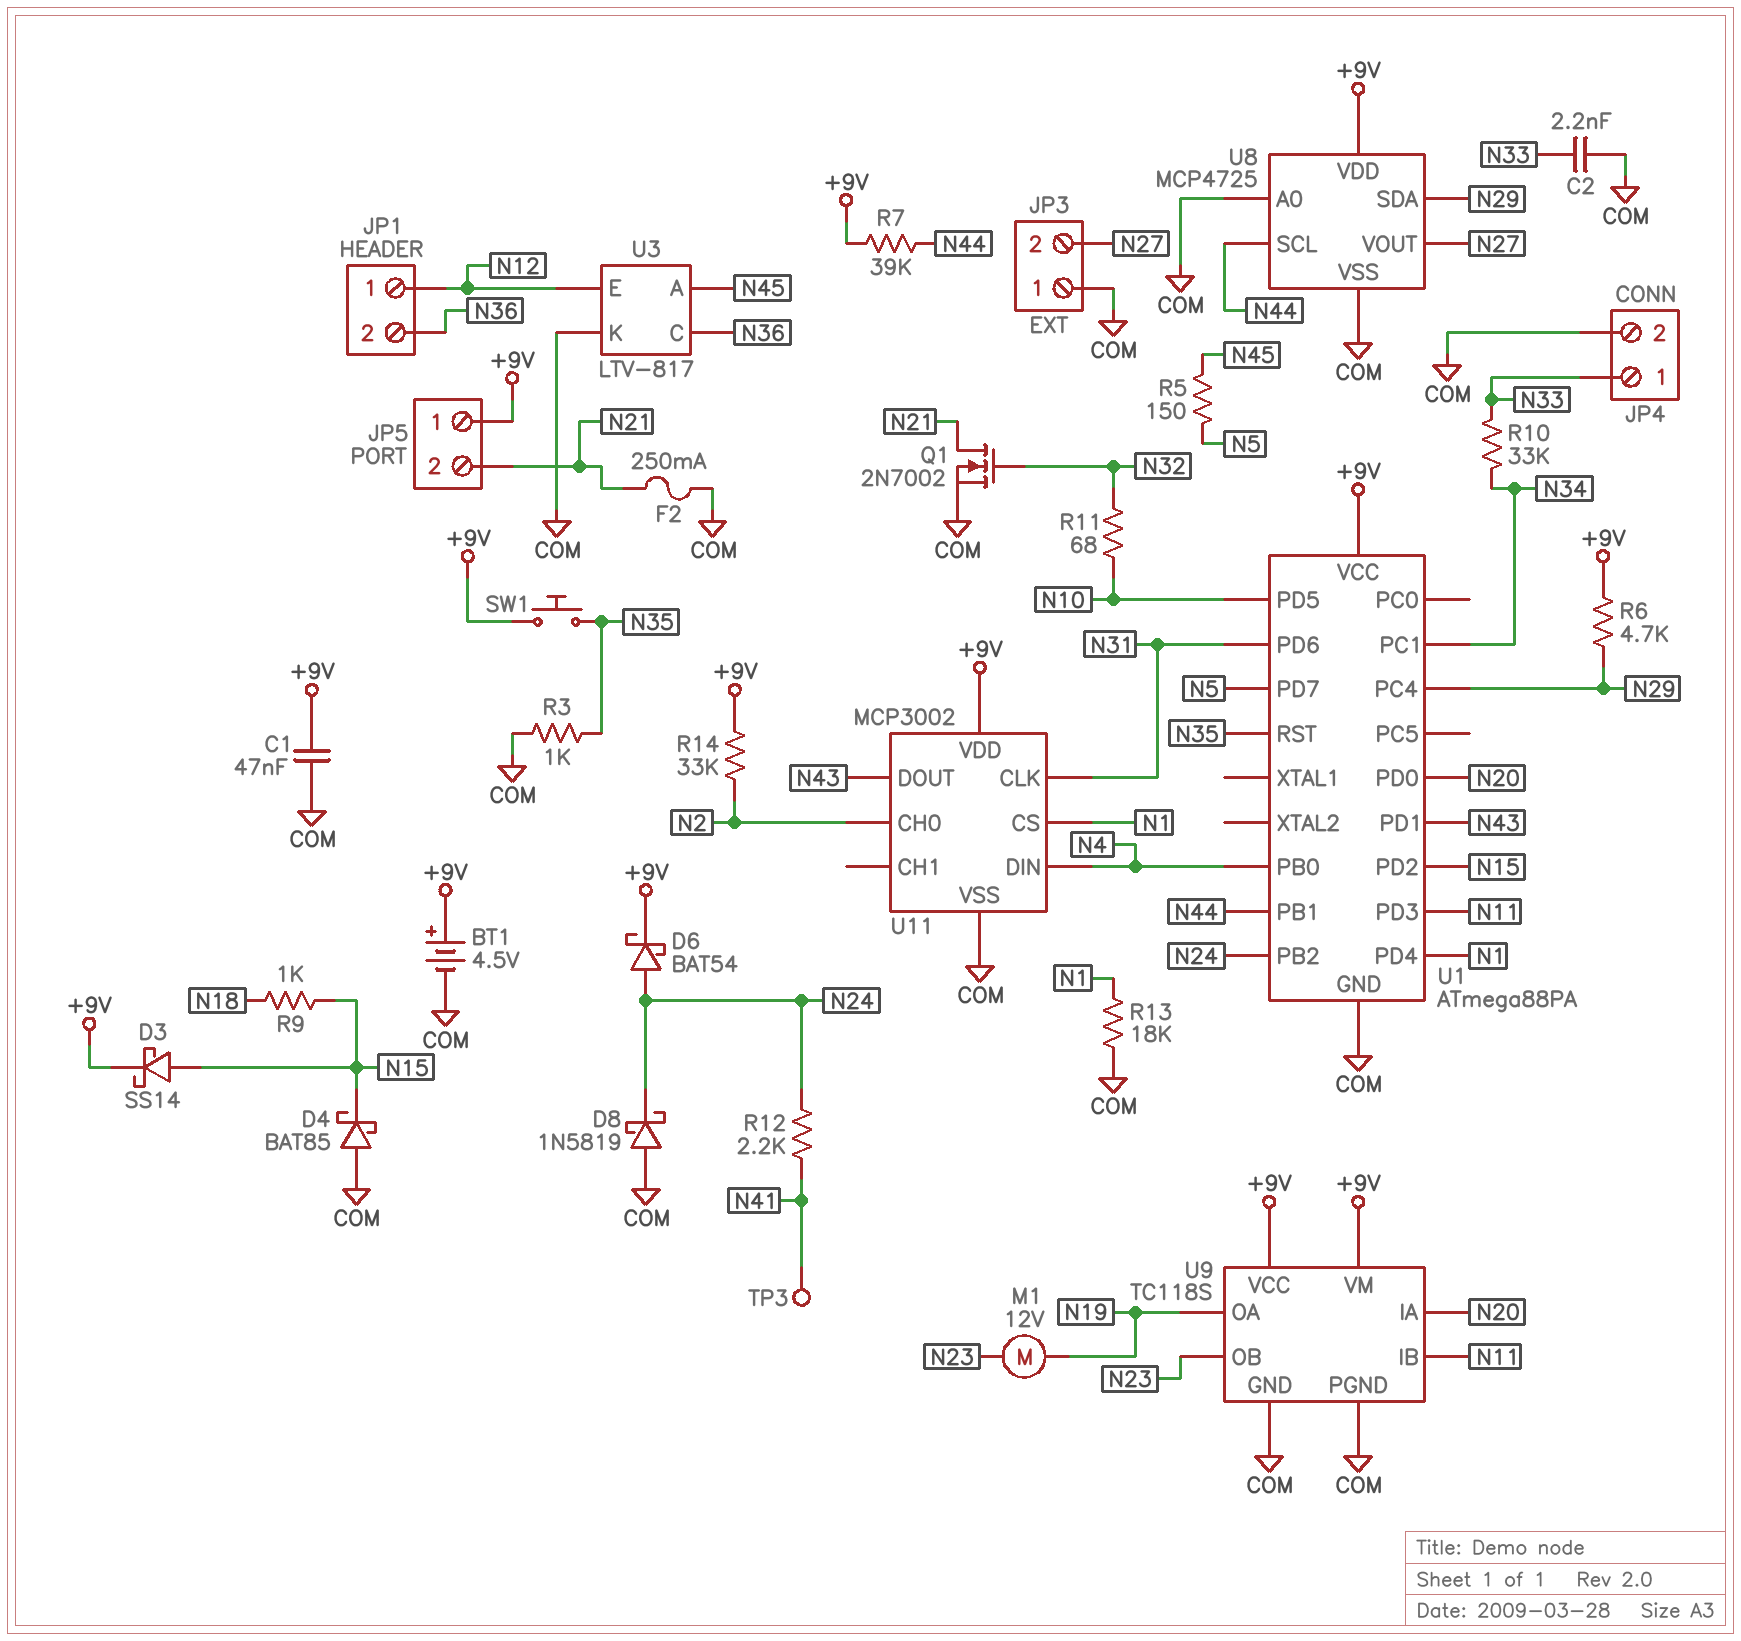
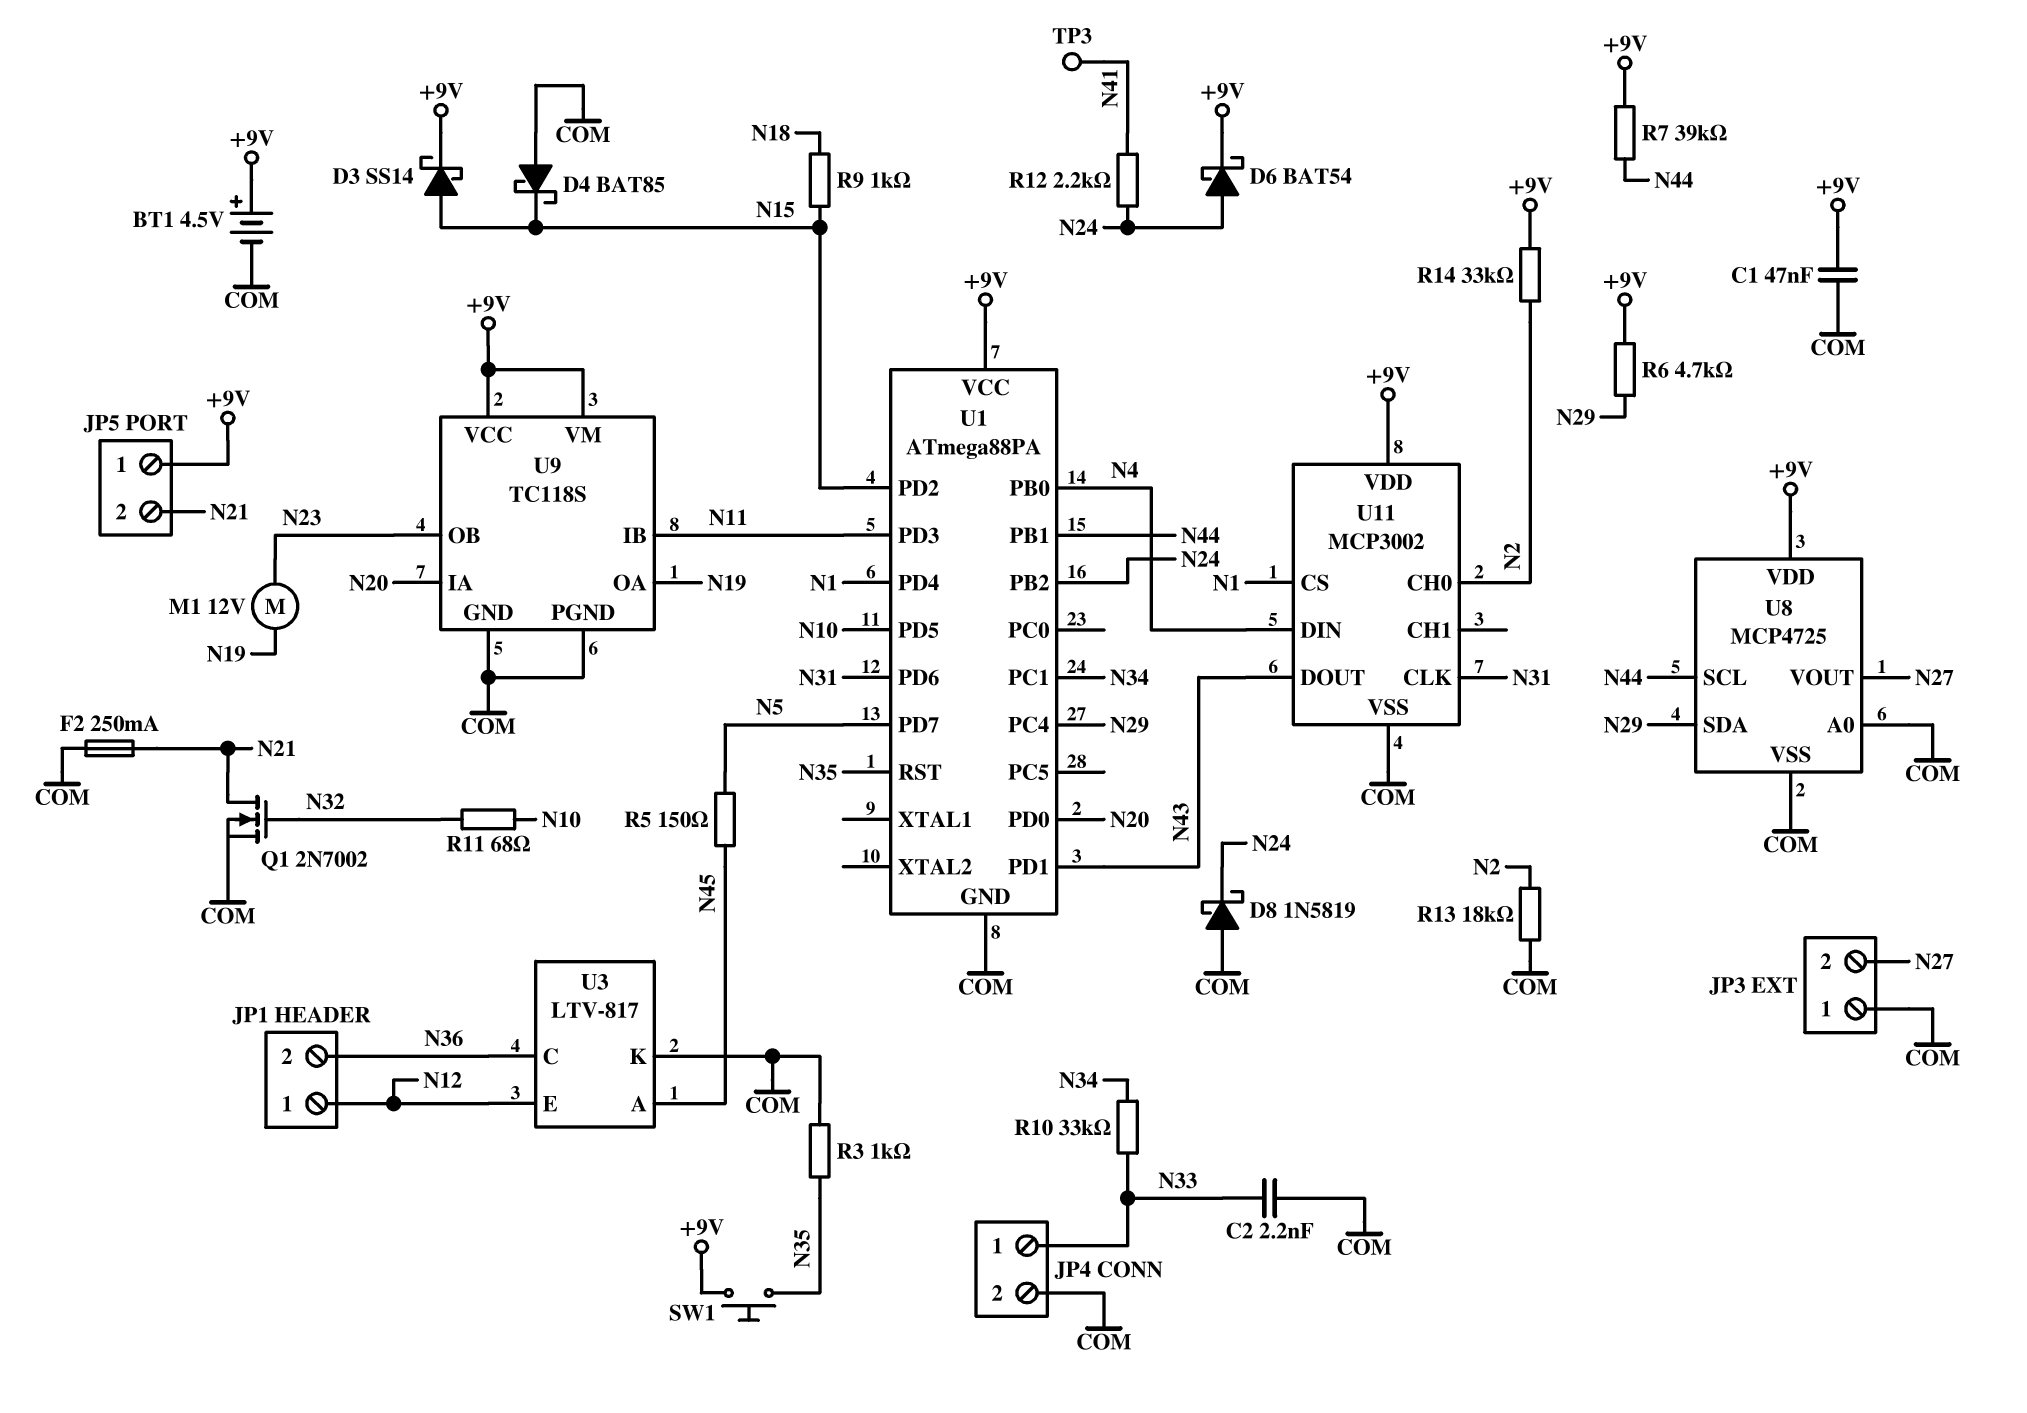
R13: 18k (COM, N1) -> 18k (COM, N2)

